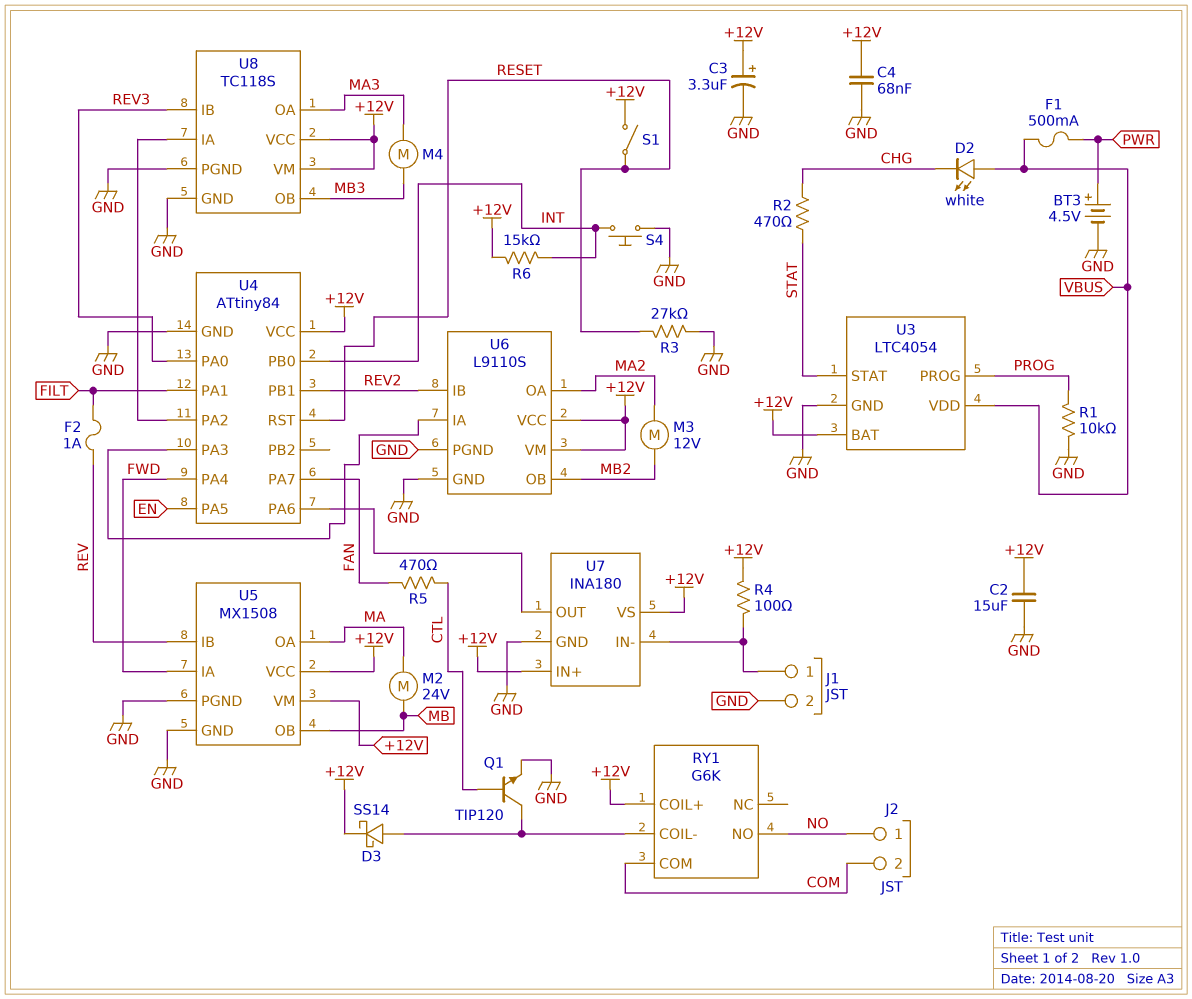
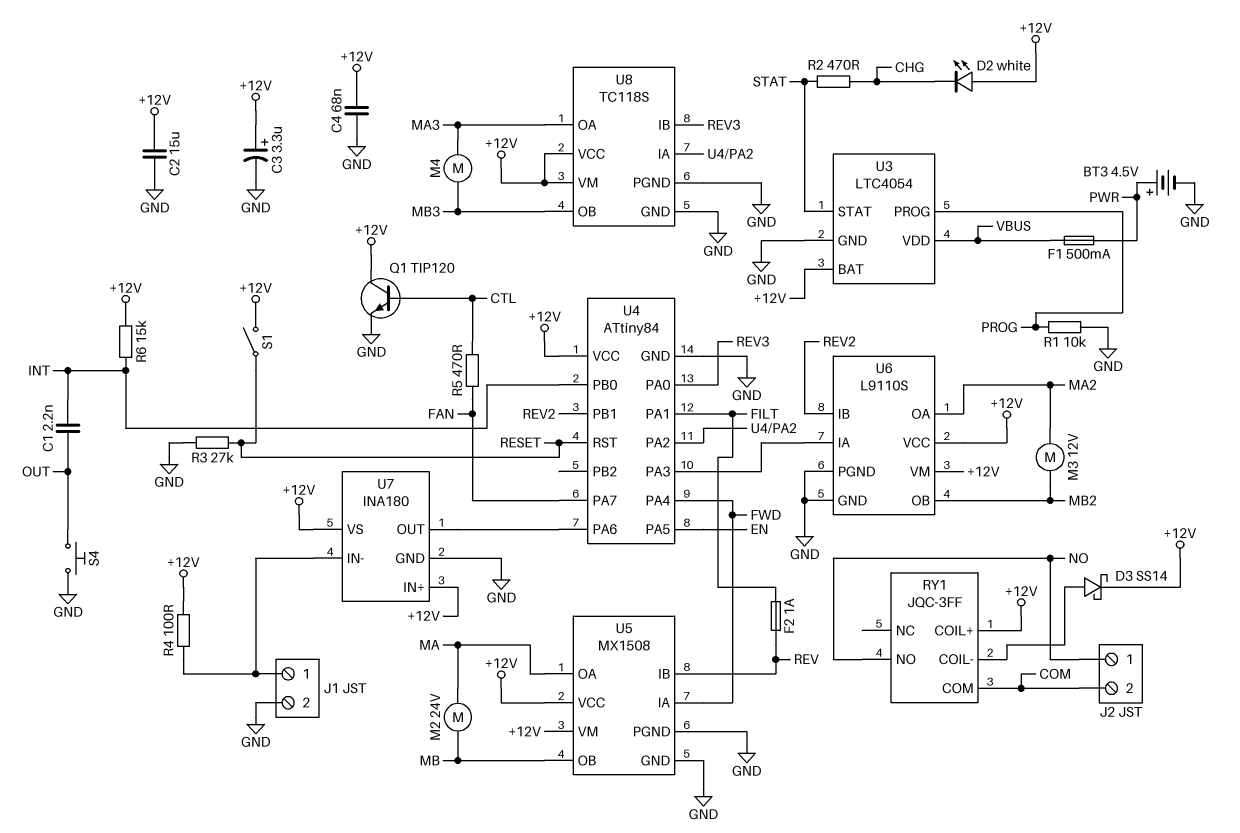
C1: none -> 2.2nF (INT, OUT)
D2: LED white (A VBUS, K CHG) -> LED white (A +12V, K CHG)
Q1: NPN TIP120 (B CTL, C RY1/COIL-, E GND) -> NPN TIP120 (B CTL, C +12V, E GND)
RY1: G6K -> JQC-3FF
S4: button (GND, INT) -> button (GND, OUT)

